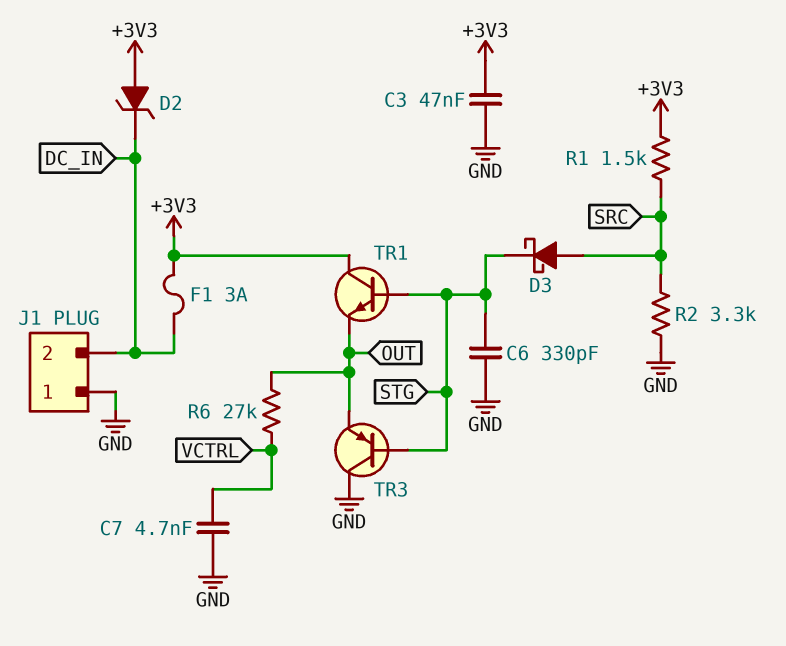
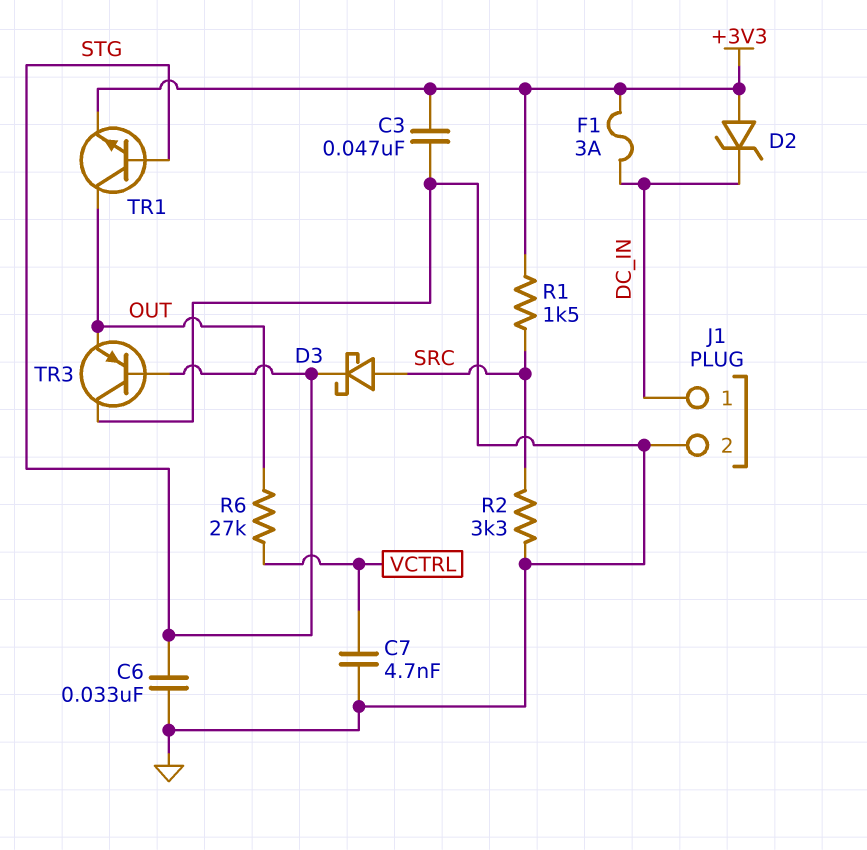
C6: 330pF (GND, STG) -> 33nF (GND, STG)
J1 pin 1: GND -> DC_IN
J1 pin 2: DC_IN -> GND
TR1: NPN (B STG, C +3V3, E OUT) -> NPN (B STG, C OUT, E +3V3)

